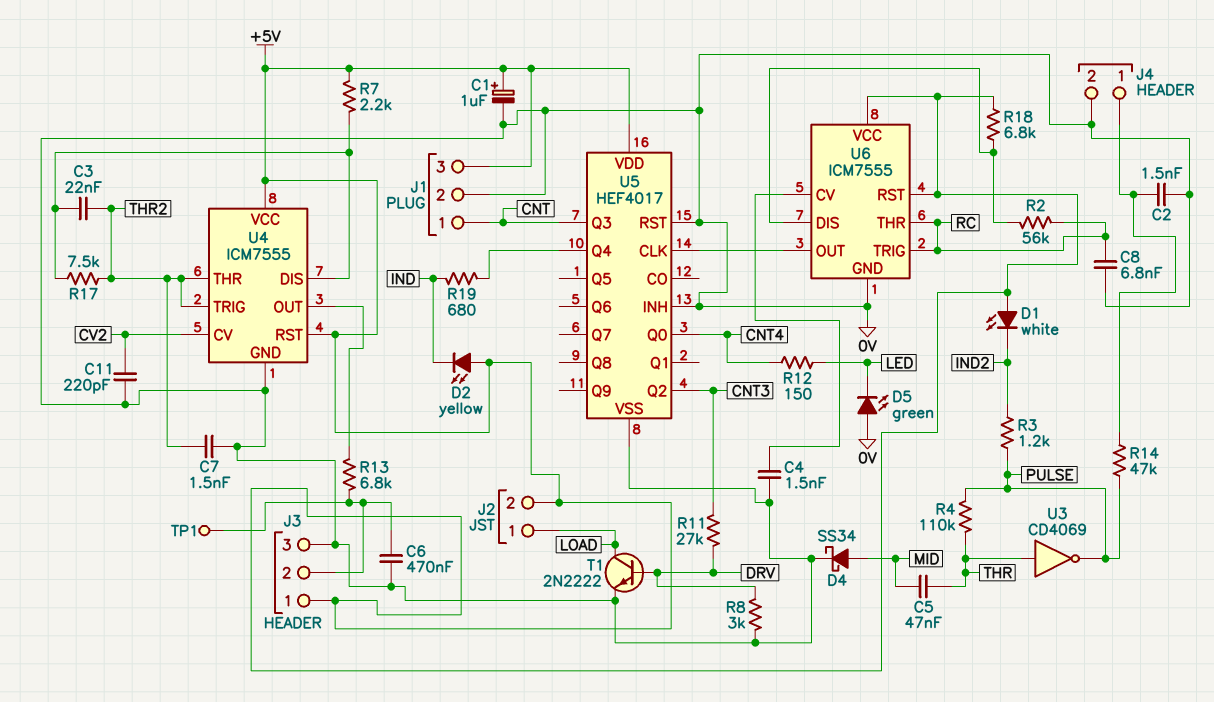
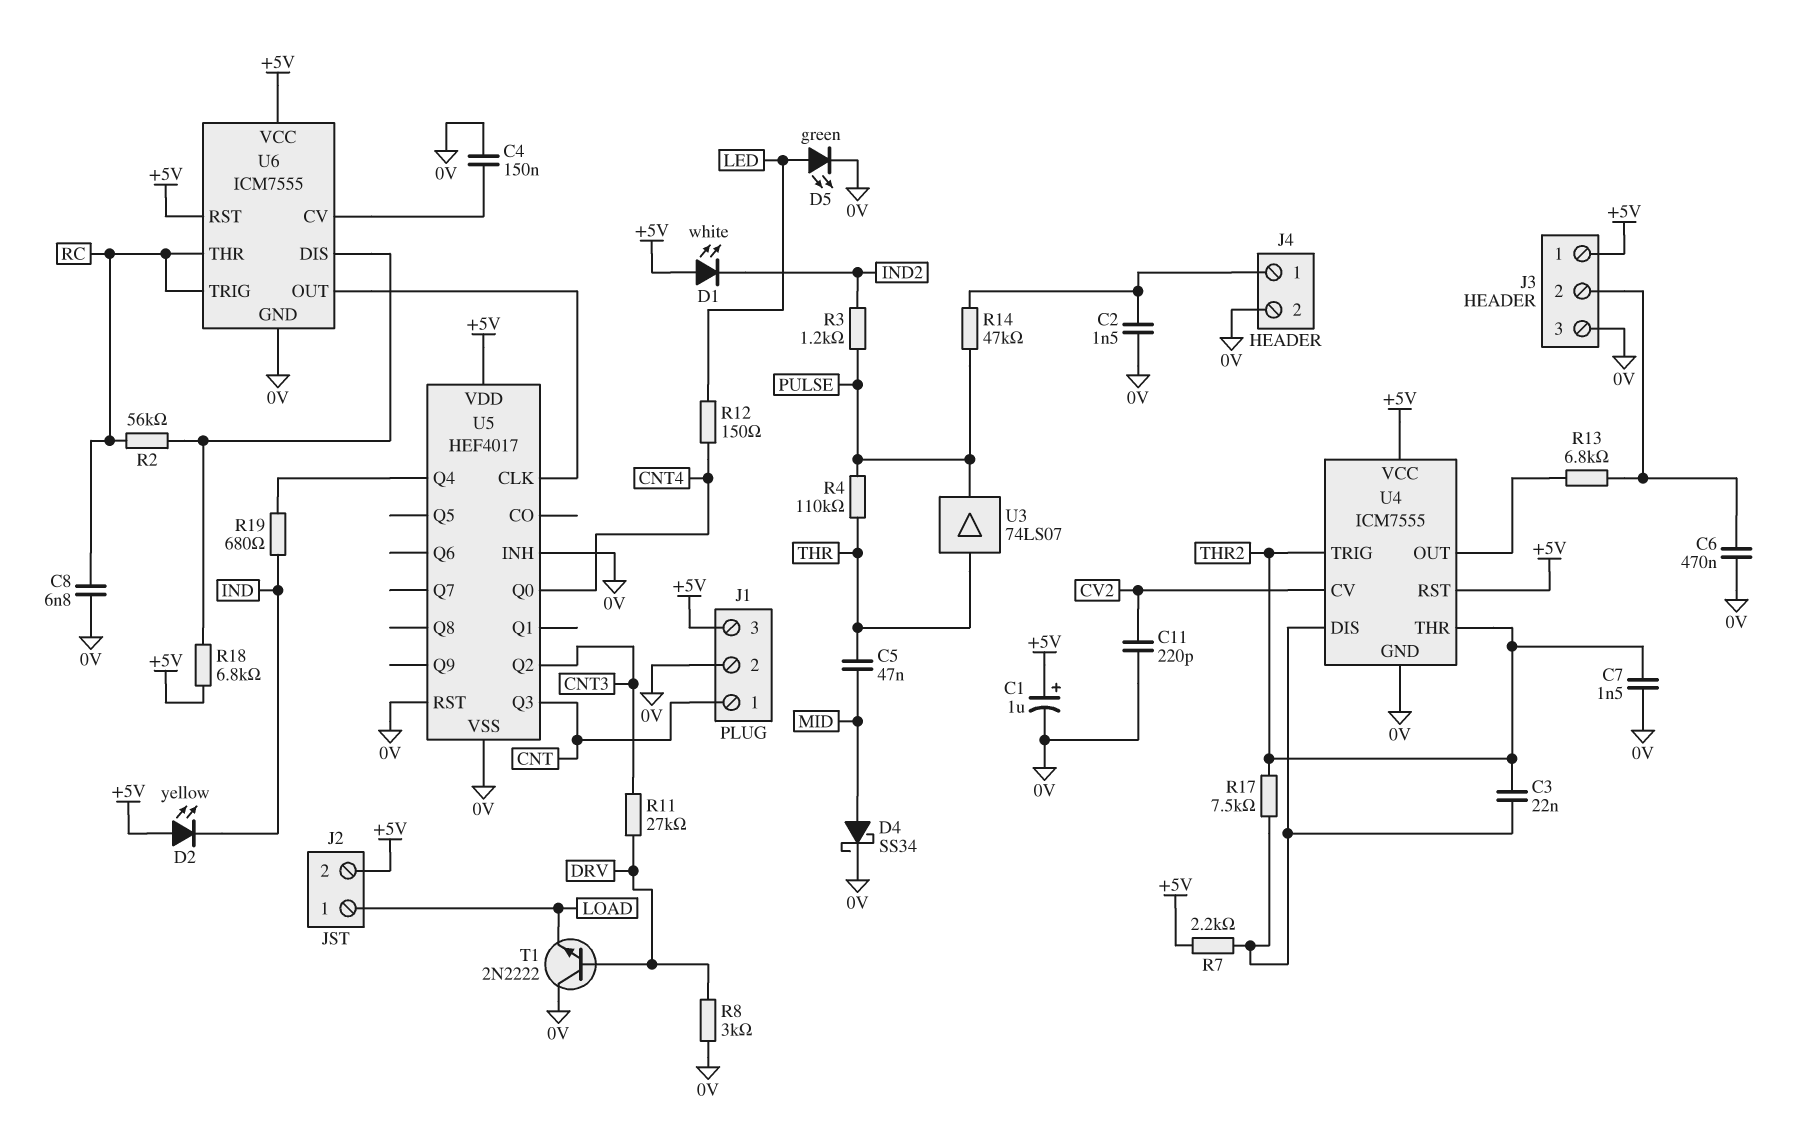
C4: 1.5nF (0V, U6/CV) -> 150nF (0V, U6/CV)
D5: LED green (A 0V, K LED) -> LED green (A LED, K 0V)
T1: NPN 2N2222 (B DRV, C LOAD, E 0V) -> NPN 2N2222 (B DRV, C 0V, E LOAD)
TP1: test point (J3/2) -> none
U3: NOT CD4069 (in THR, out PULSE) -> buffer 74LS07 (in THR, out PULSE)

